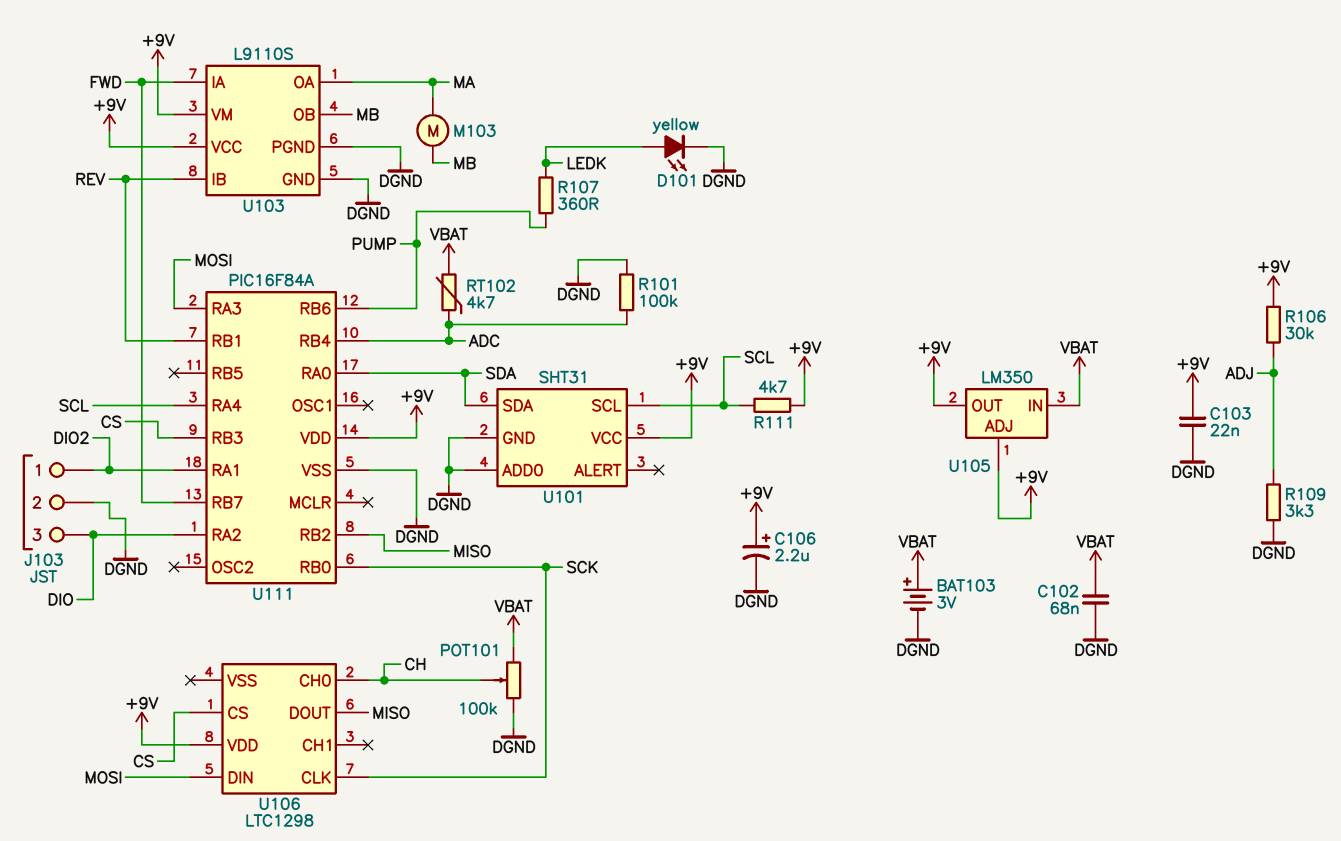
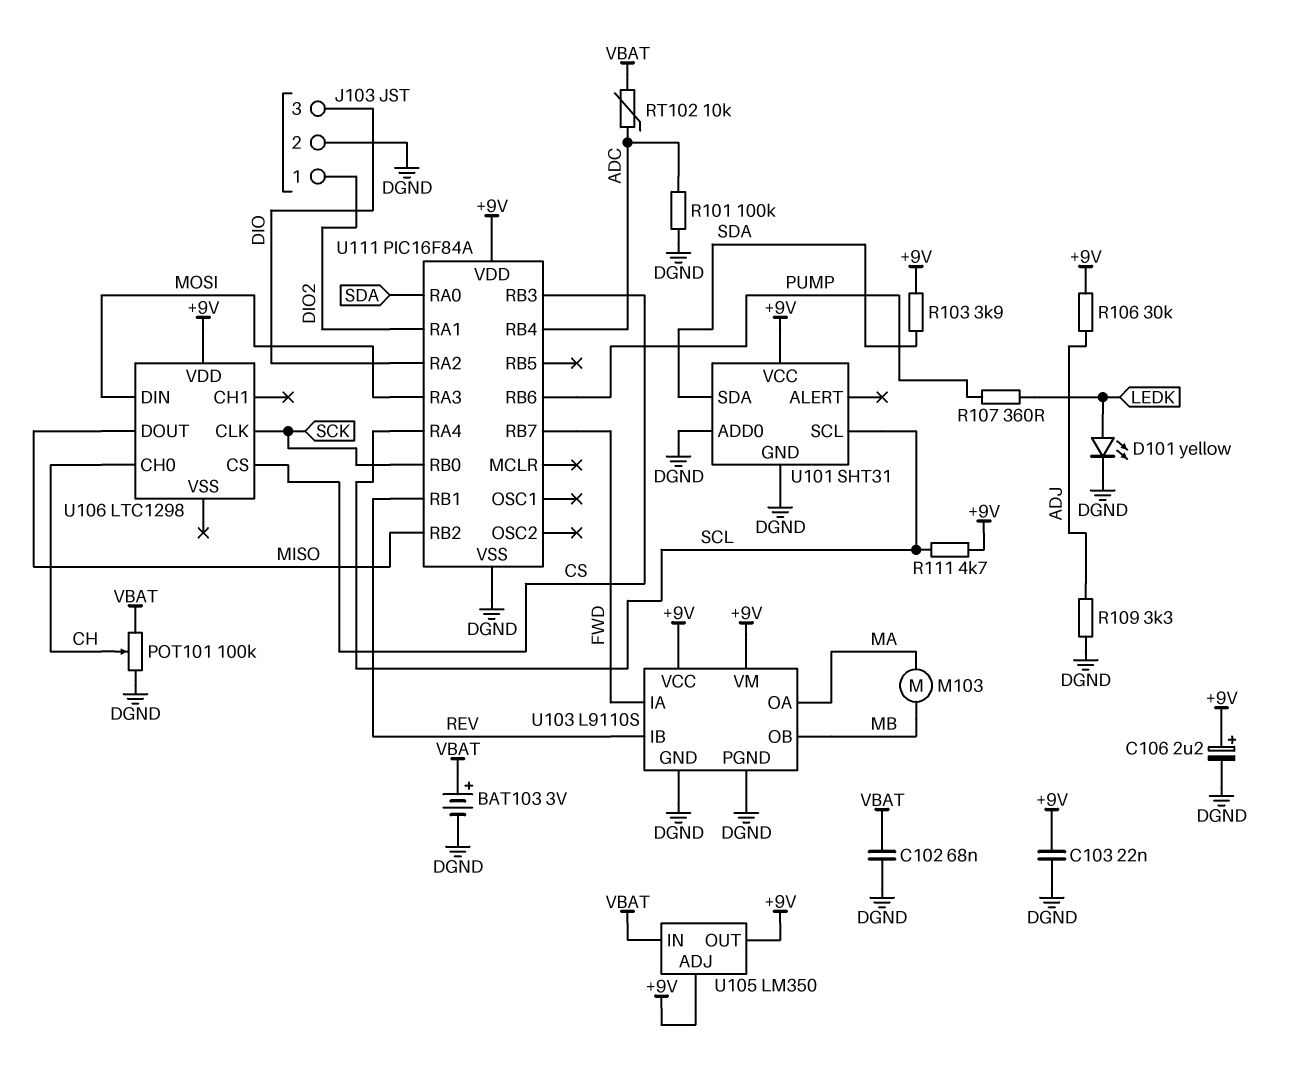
R103: none -> 3.9k (+9V, SDA)
RT102: 4.7k (ADC, VBAT) -> 10k (ADC, VBAT)

